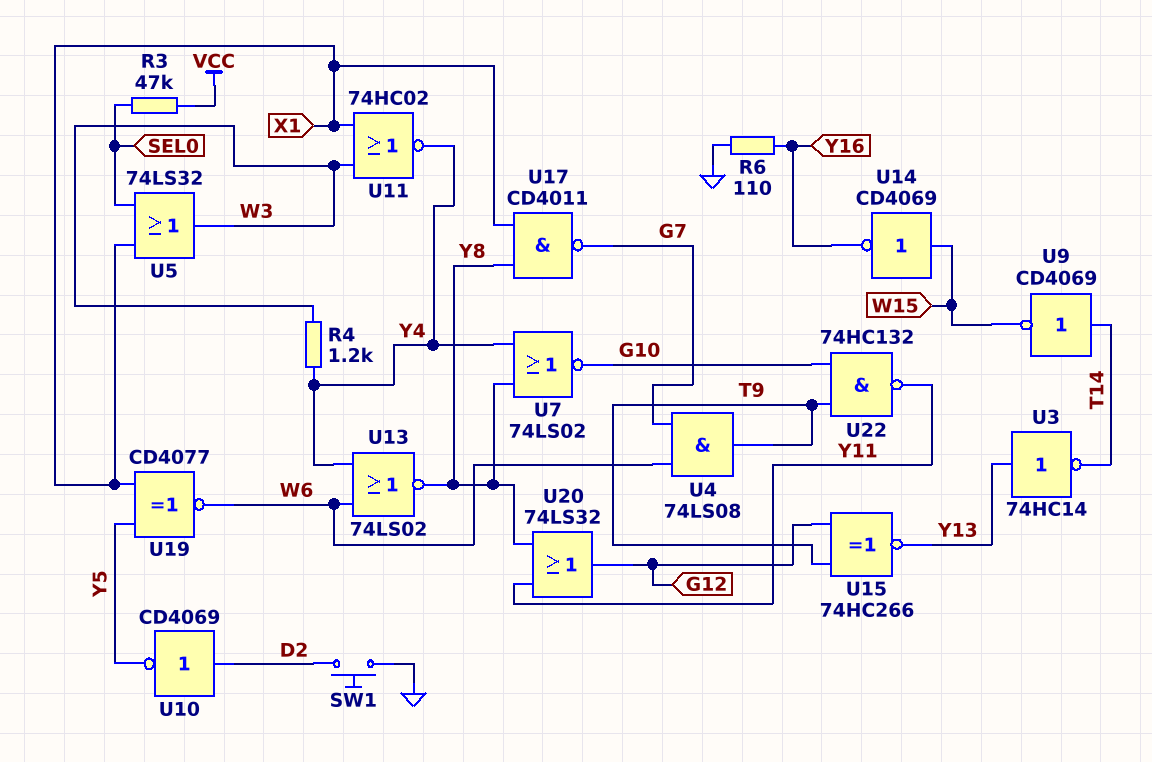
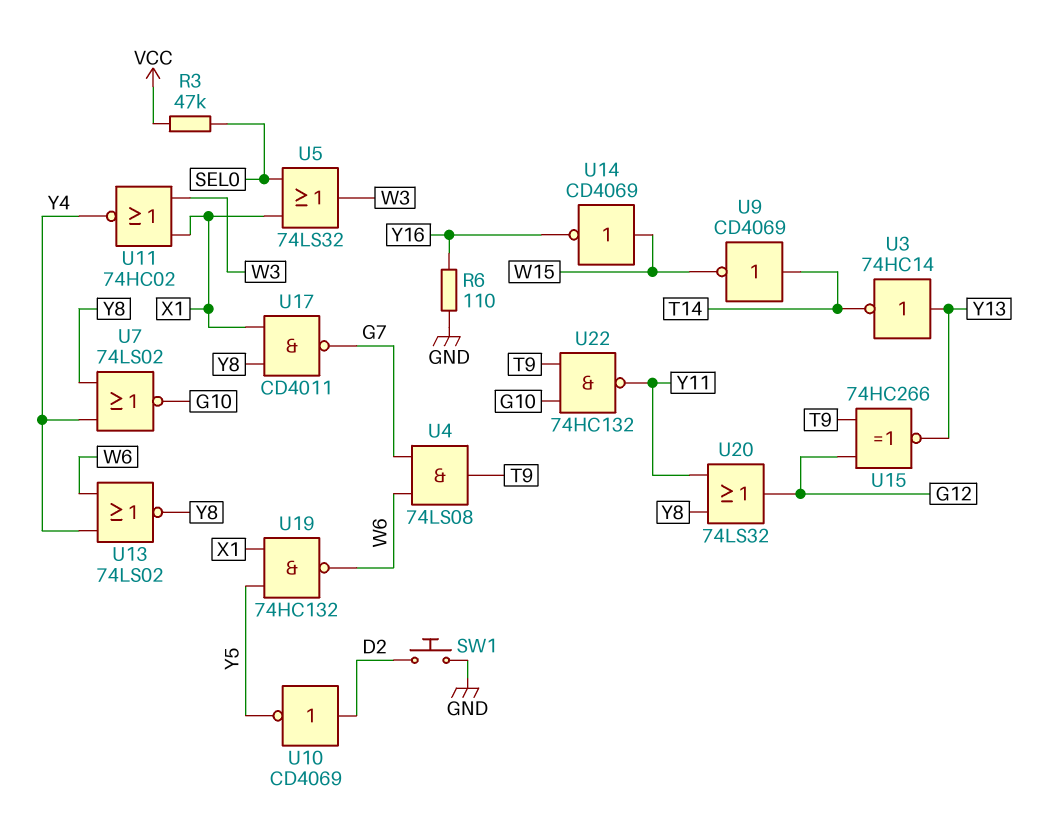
R4: 1.2k (W3, Y4) -> none
U19: XNOR CD4077 (in X1, in Y5, out W6) -> NAND 74HC132 (in X1, in Y5, out W6)

